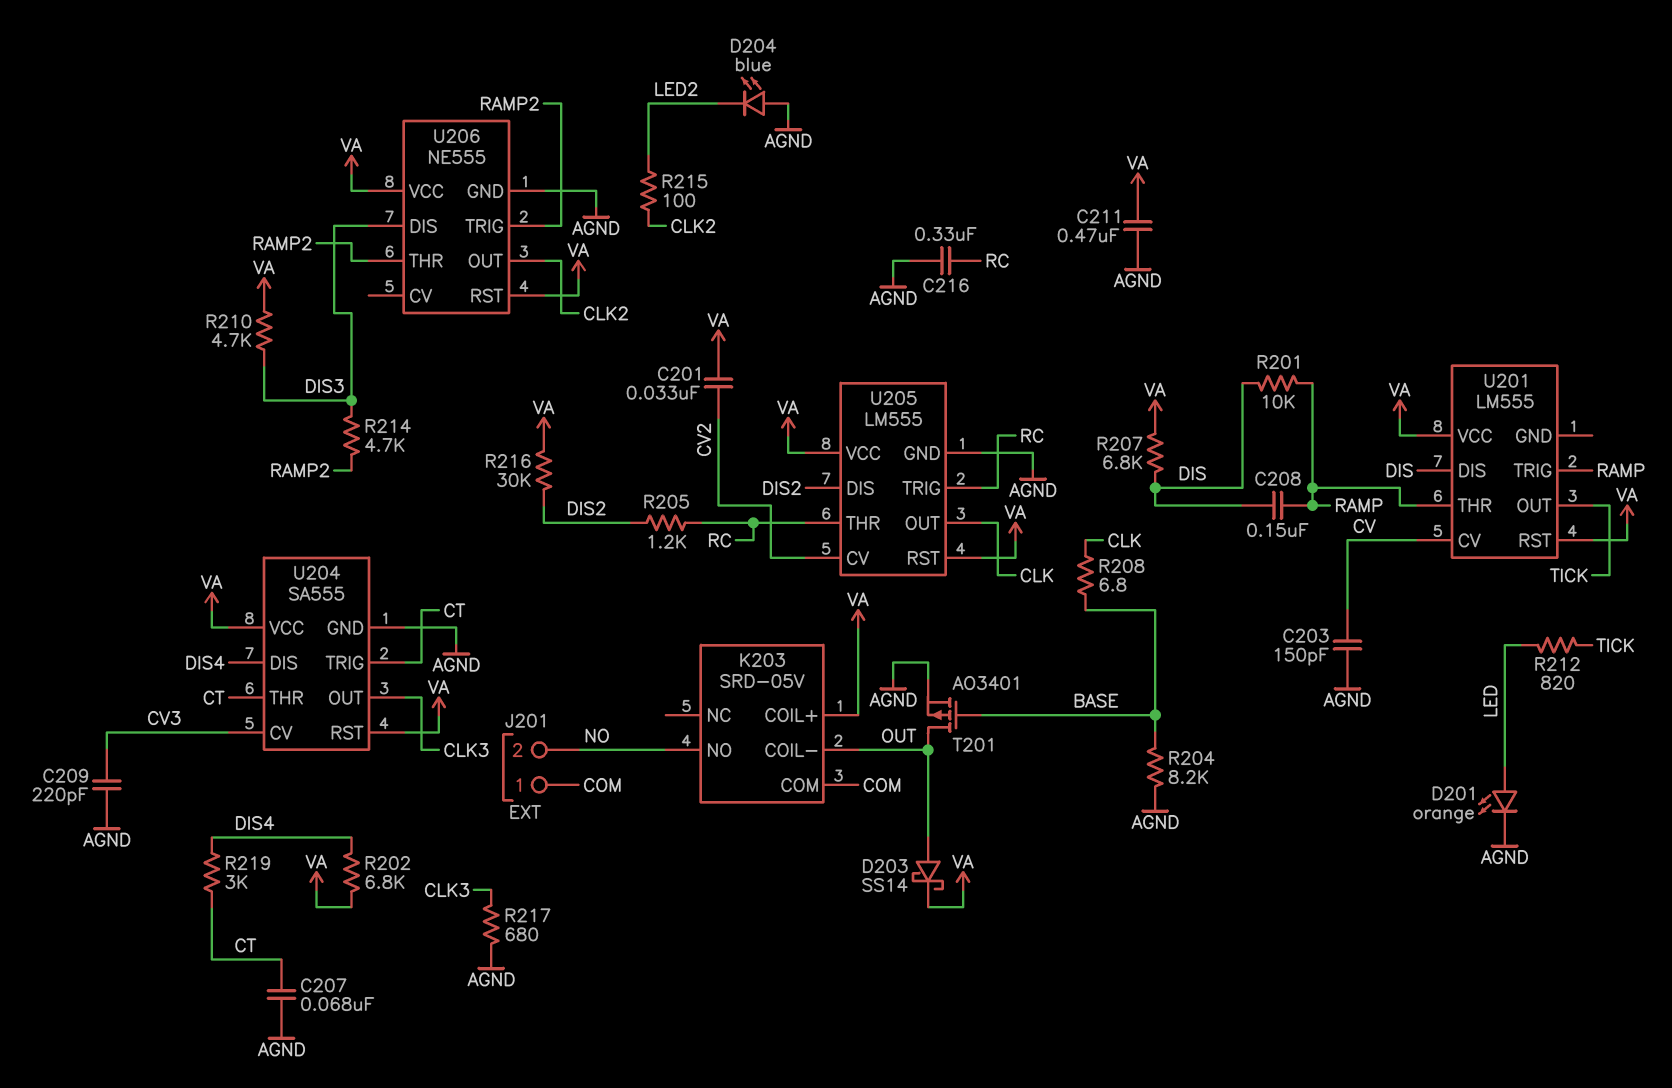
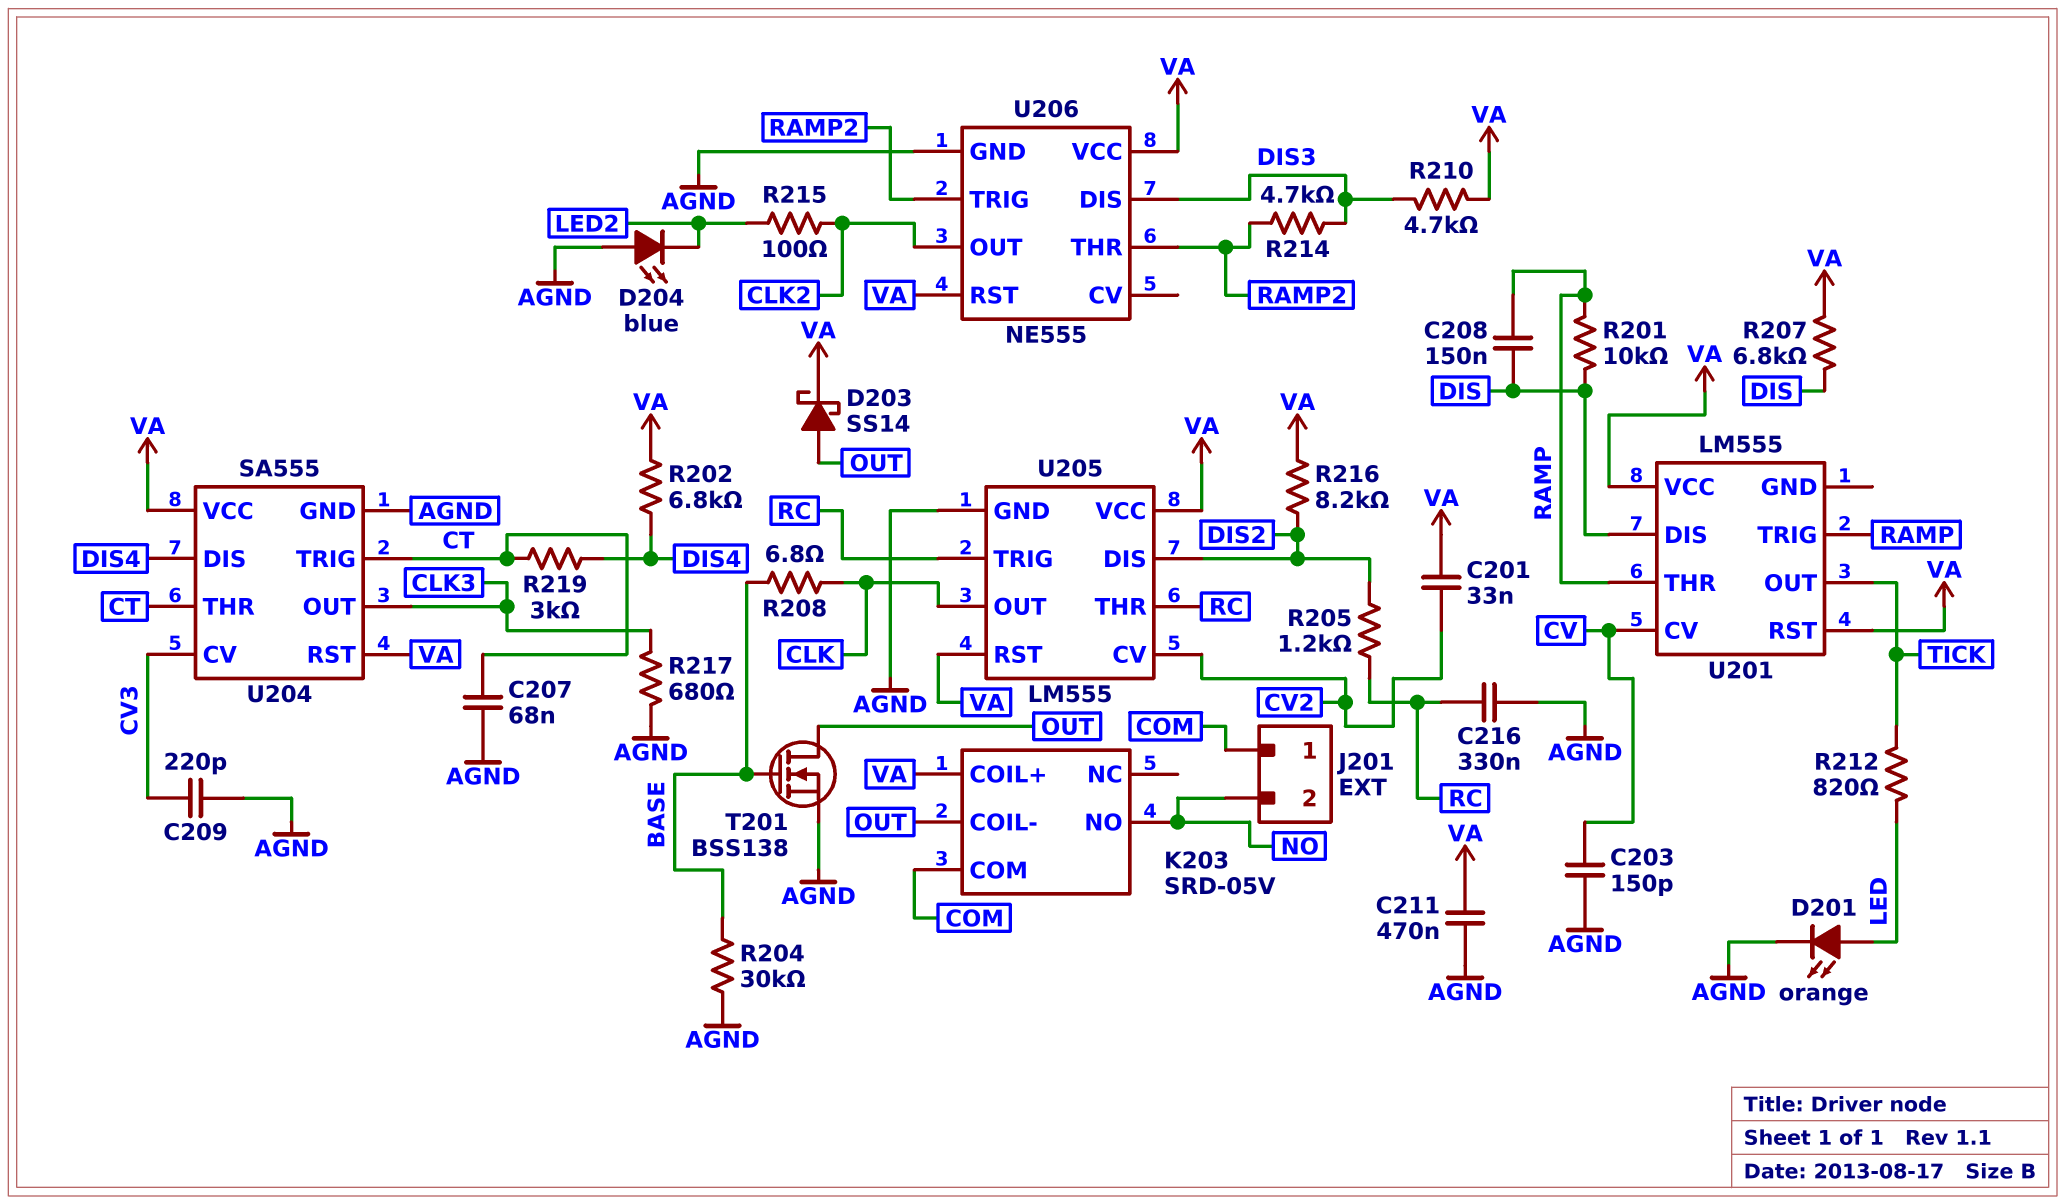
R204: 8.2k (AGND, BASE) -> 30k (AGND, BASE)
R216: 30k (DIS2, VA) -> 8.2k (DIS2, VA)
T201: PMOS AO3401 (G BASE, D OUT, S AGND) -> NMOS BSS138 (G BASE, D OUT, S AGND)

